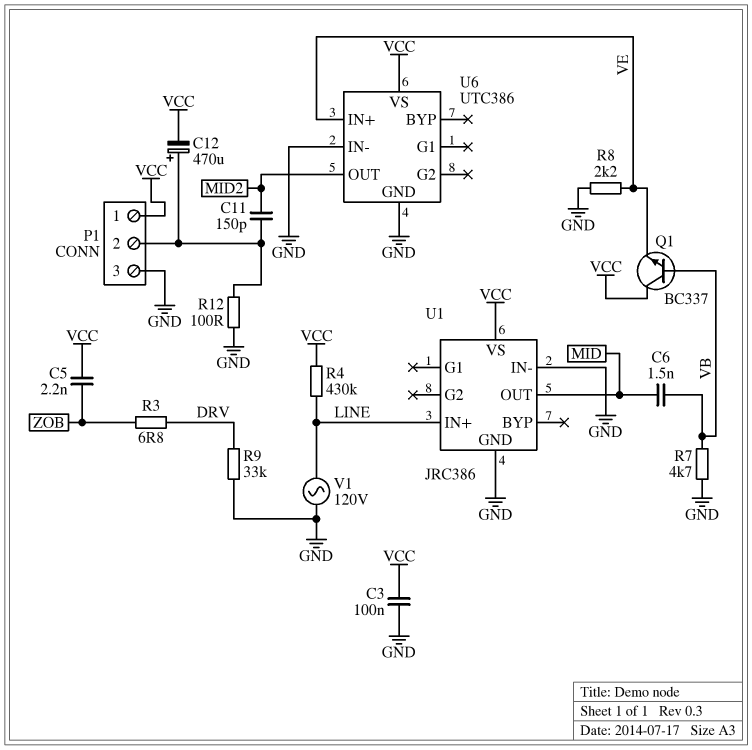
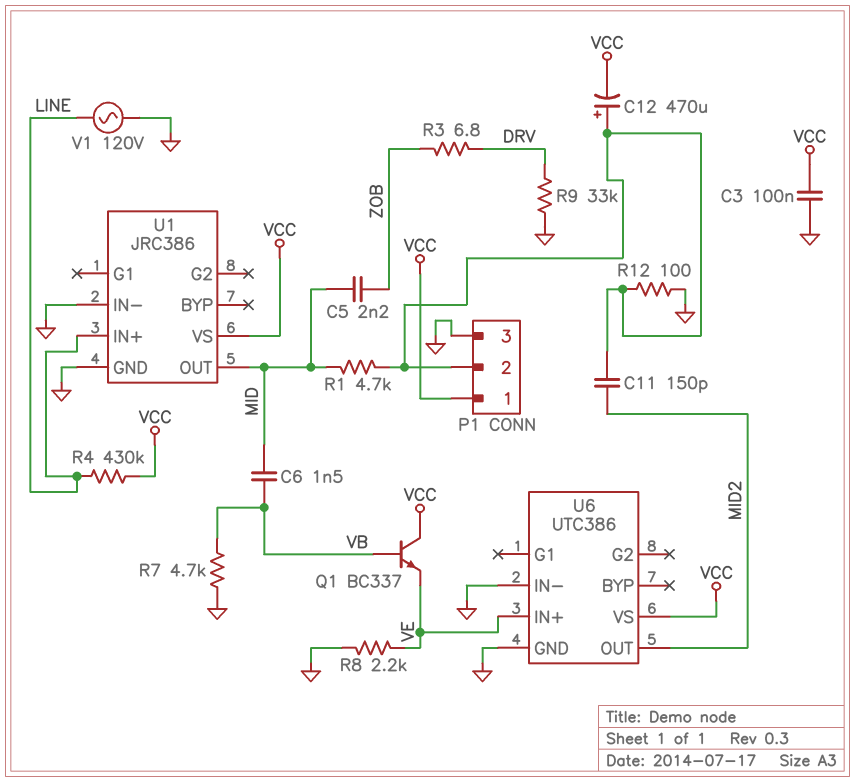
C5: 2.2nF (VCC, ZOB) -> 2.2nF (MID, ZOB)
R1: none -> 4.7k (MID, P1/2)

